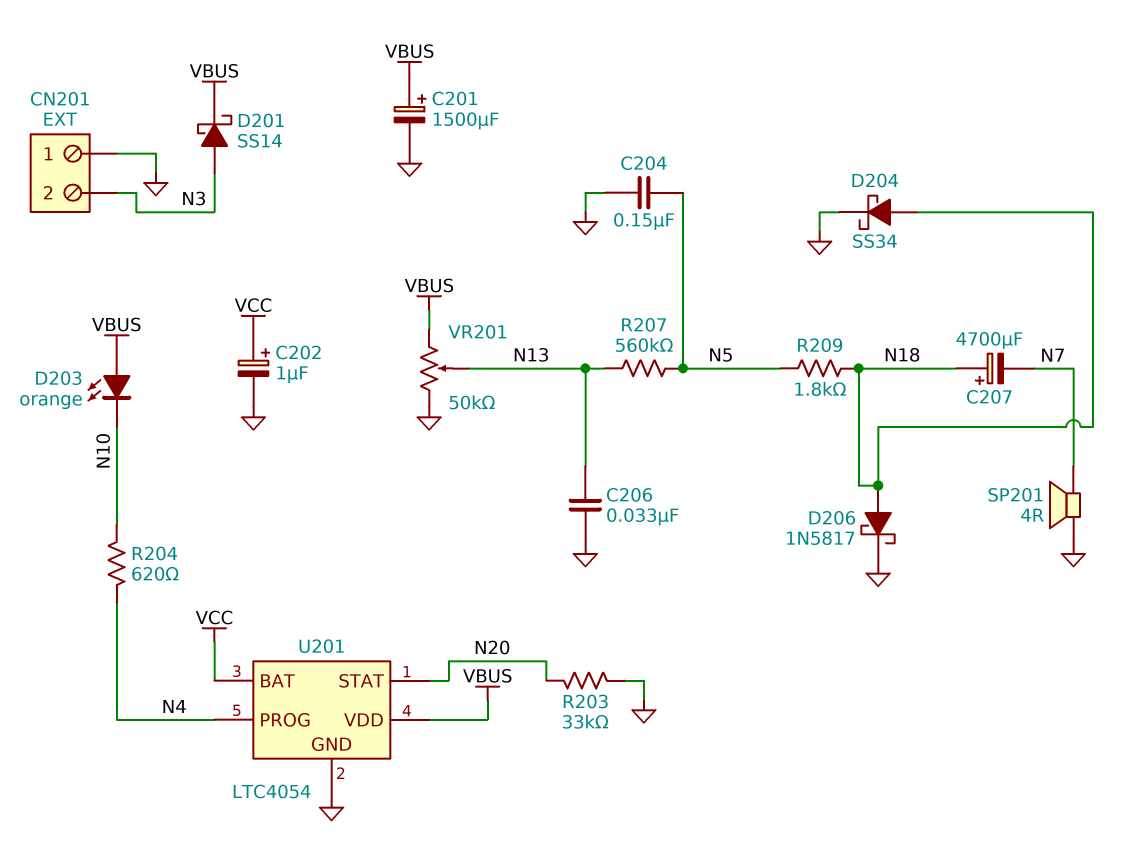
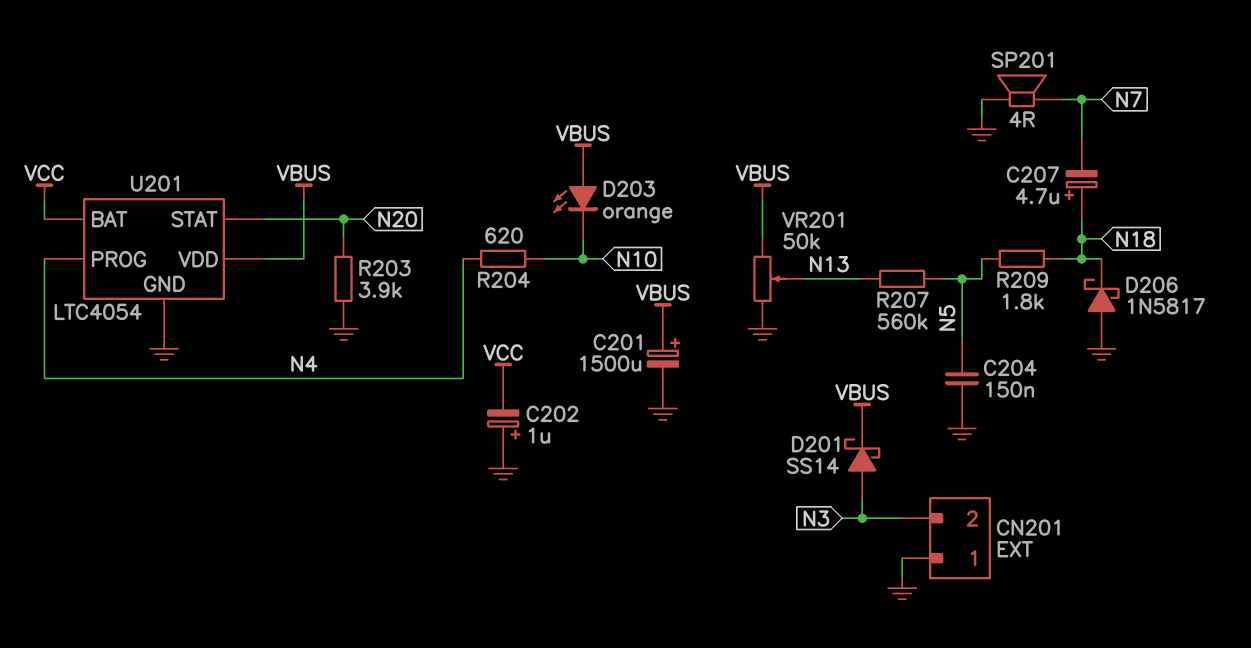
C202: 1uF (plus VCC, minus GND) -> 1uF (plus GND, minus VCC)
C206: 33nF (GND, N13) -> none
C207: 4700uF (plus N18, minus N7) -> 4.7uF (plus N18, minus N7)
D204: schottky SS34 (A N18, K GND) -> none
D206: schottky 1N5817 (A N18, K GND) -> schottky 1N5817 (A GND, K N18)
R203: 33k (GND, N20) -> 3.9k (GND, N20)

